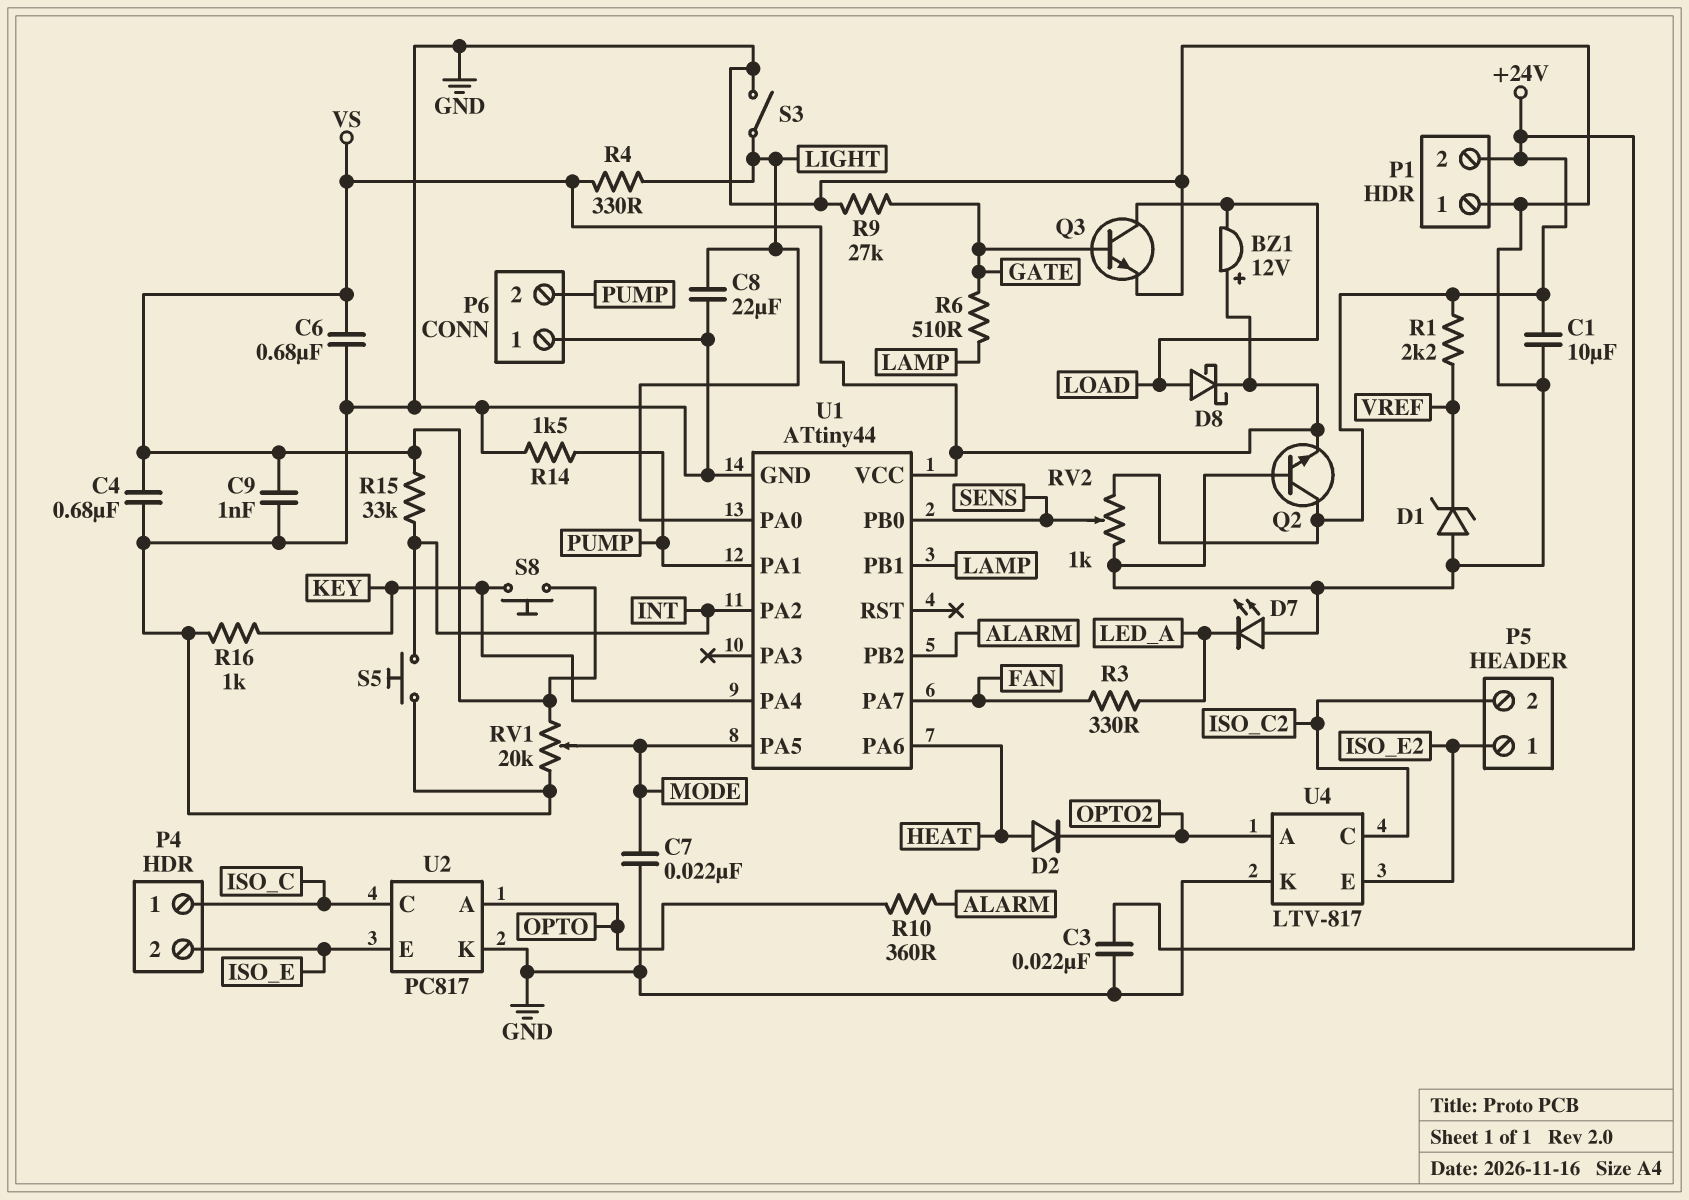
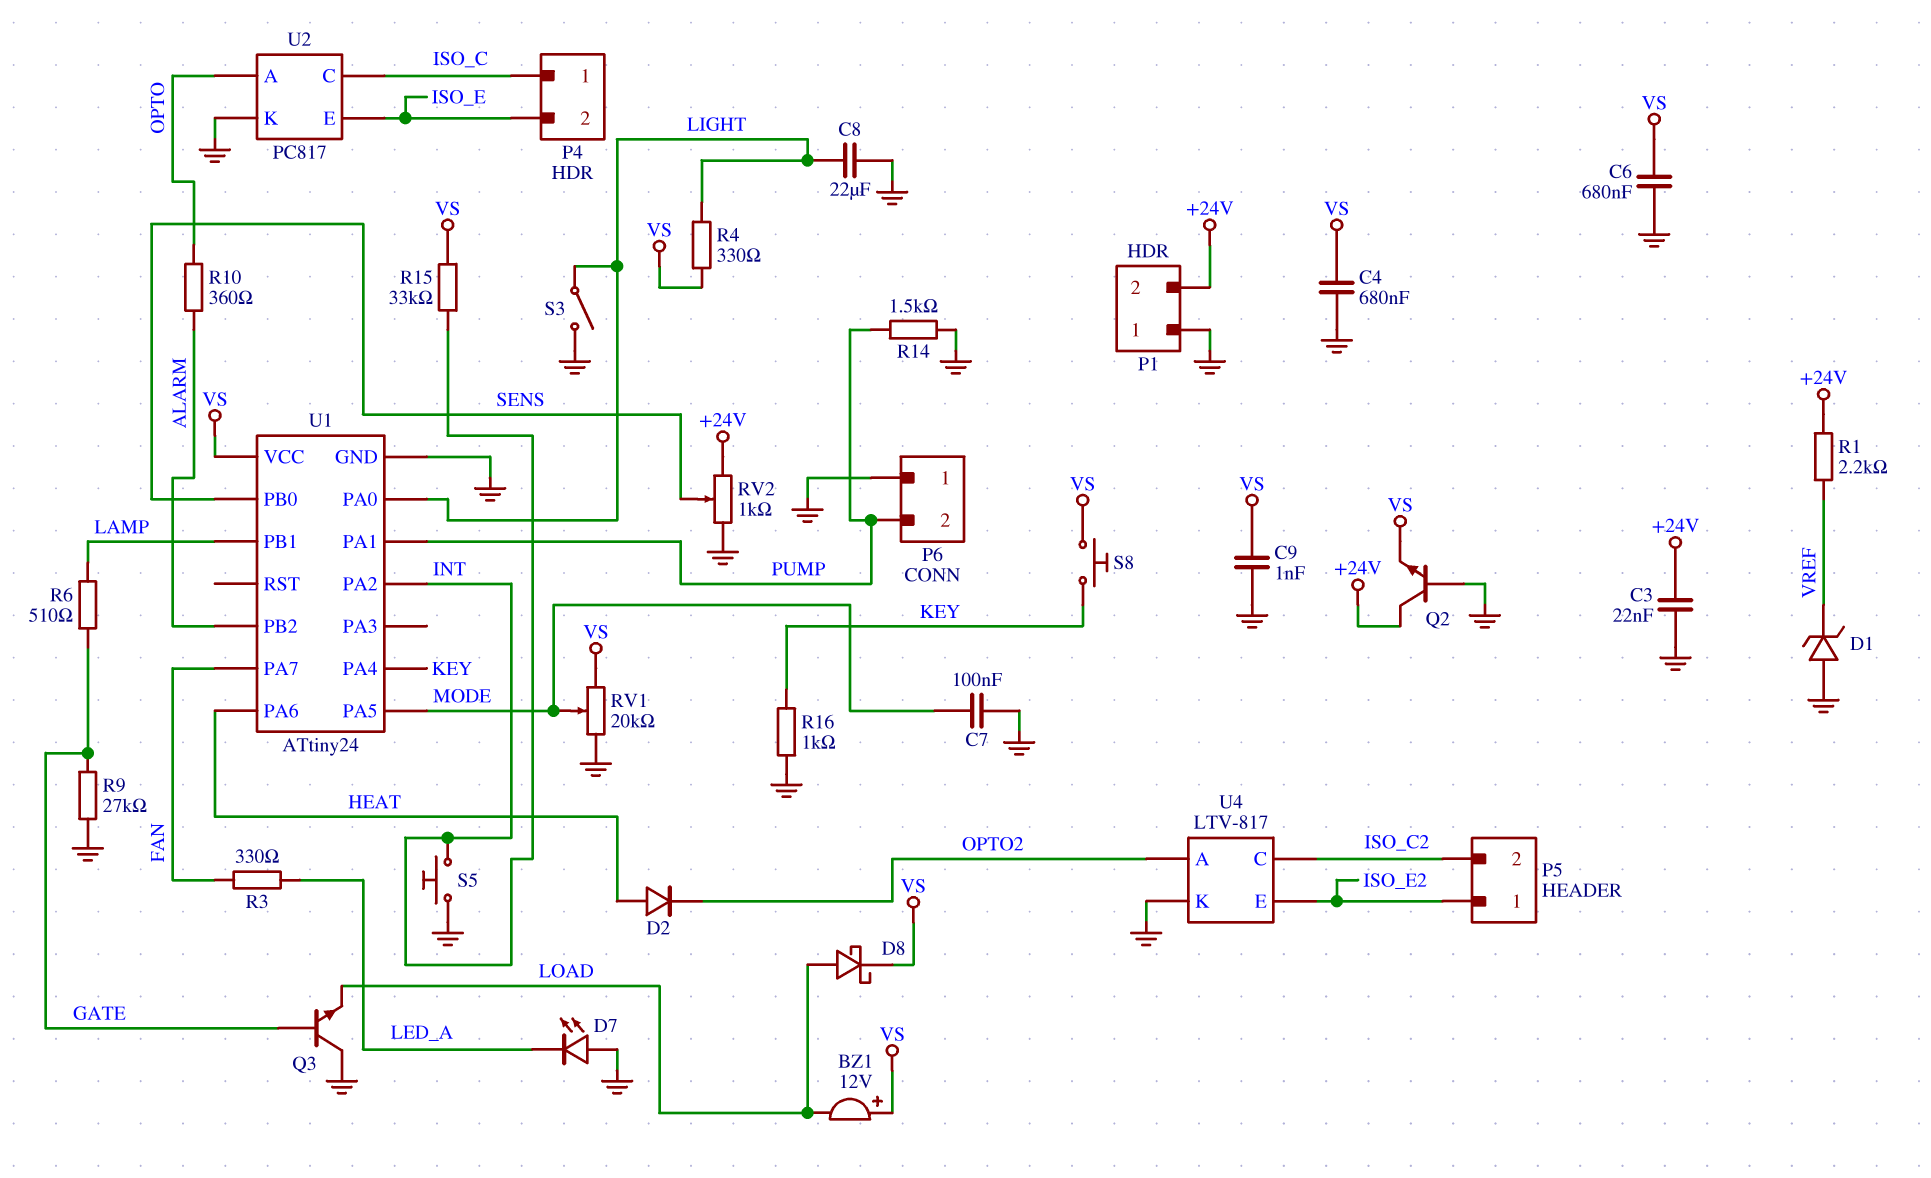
C1: 10uF (+24V, GND) -> none
C7: 22nF (GND, MODE) -> 100nF (GND, MODE)
Q3: NPN (B GATE, C LOAD, E GND) -> NPN (B GATE, C GND, E LOAD)
U1: ATtiny44 -> ATtiny24

